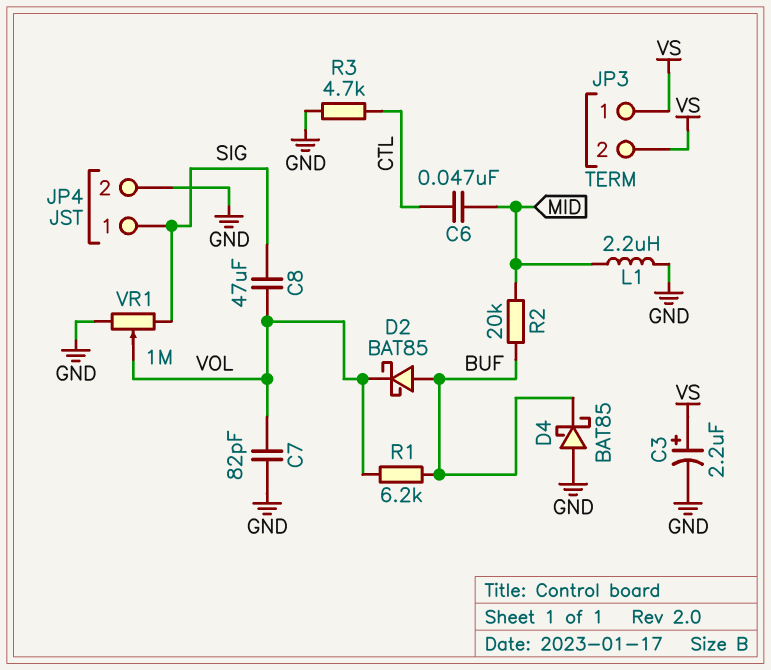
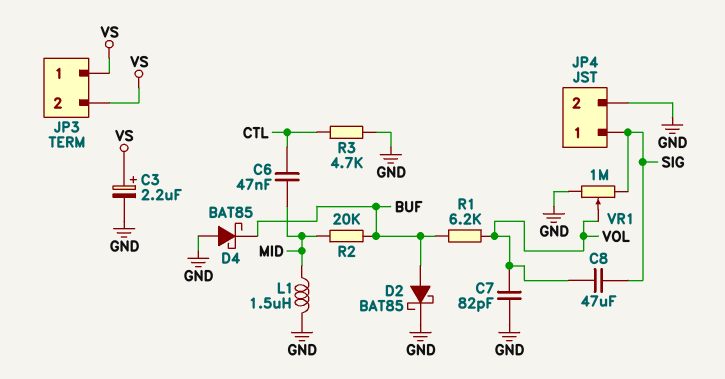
D2: schottky BAT85 (A BUF, K VOL) -> schottky BAT85 (A BUF, K GND)
L1: 2.2uH (GND, MID) -> 1.5uH (GND, MID)

